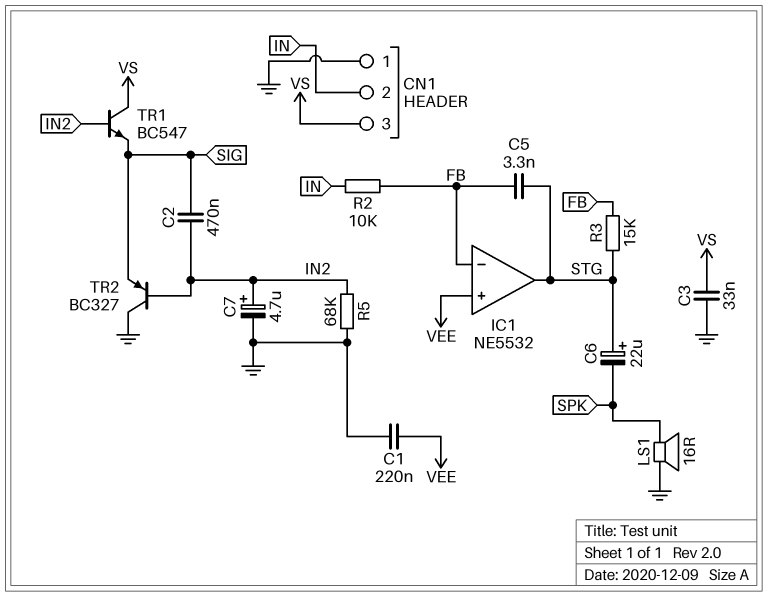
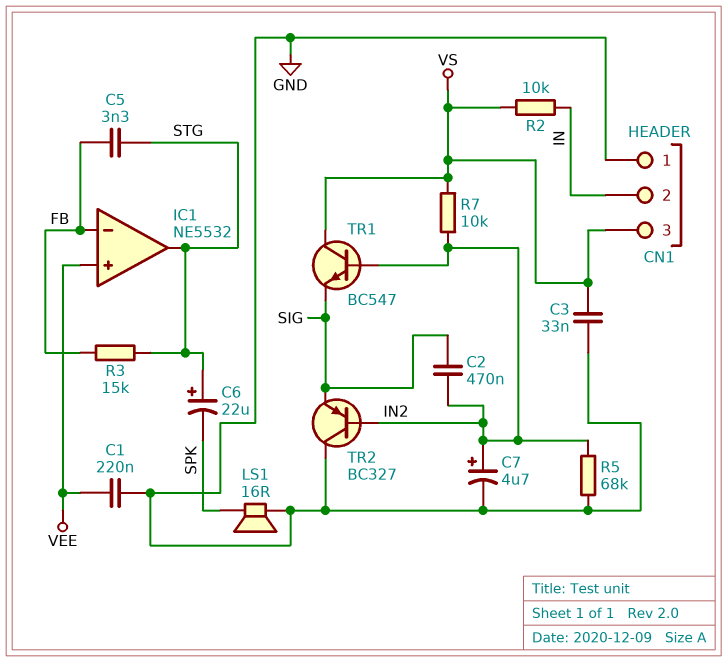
R2: 10k (FB, IN) -> 10k (IN, VS)
R7: none -> 10k (IN2, VS)

